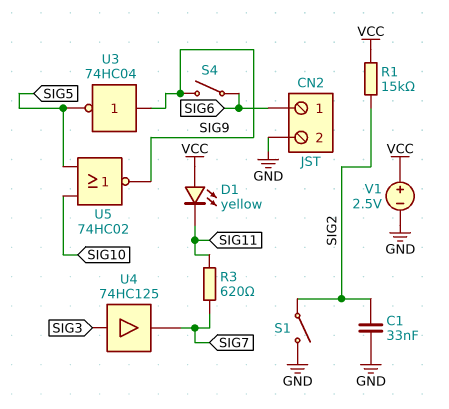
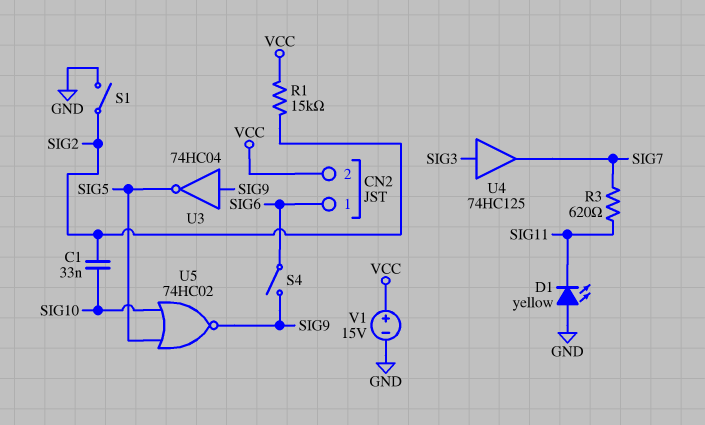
C1: 33nF (GND, SIG2) -> 33nF (SIG2, SIG10)
CN2 pin 2: GND -> VCC
D1: LED yellow (A VCC, K SIG11) -> LED yellow (A GND, K SIG11)
V1: 2.5V (plus VCC, minus GND) -> 15V (plus VCC, minus GND)

